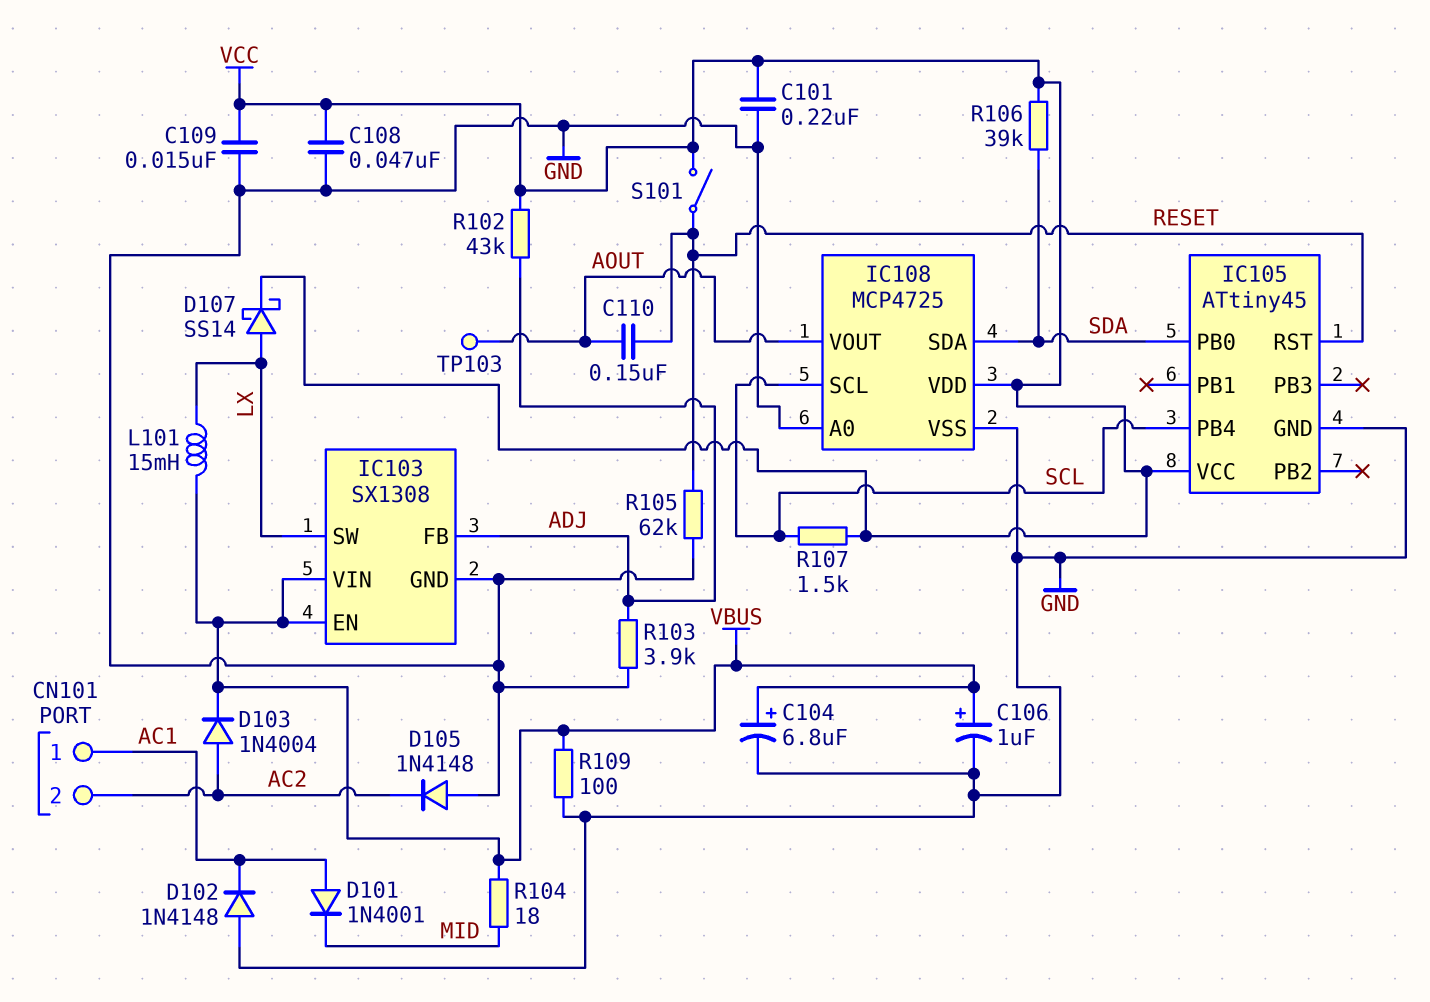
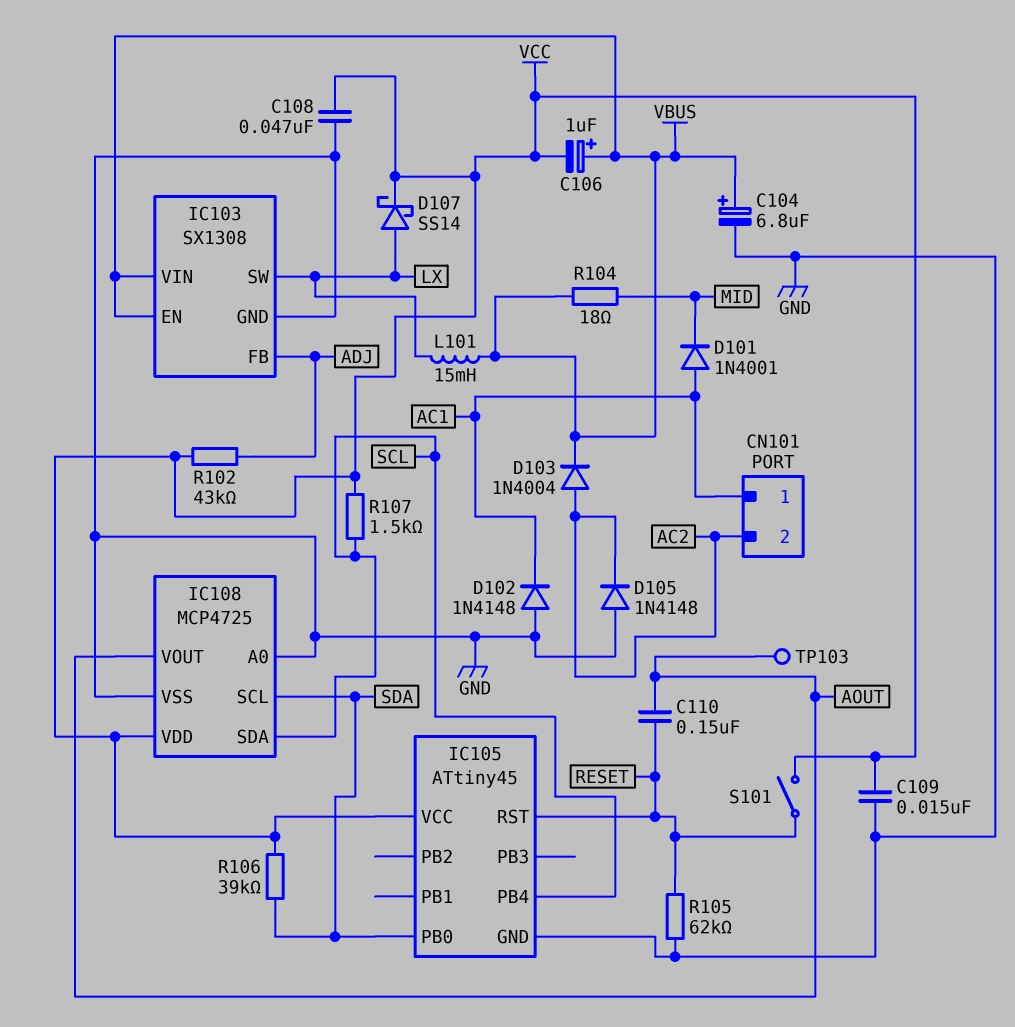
C101: 220nF (GND, VCC) -> none
C106: 1uF (plus VBUS, minus GND) -> 1uF (plus VBUS, minus VCC)
IC108 pin SCL: SCL -> SDA
IC108 pin SDA: SDA -> SCL
R103: 3.9k (ADJ, GND) -> none
R109: 100 (GND, VBUS) -> none

